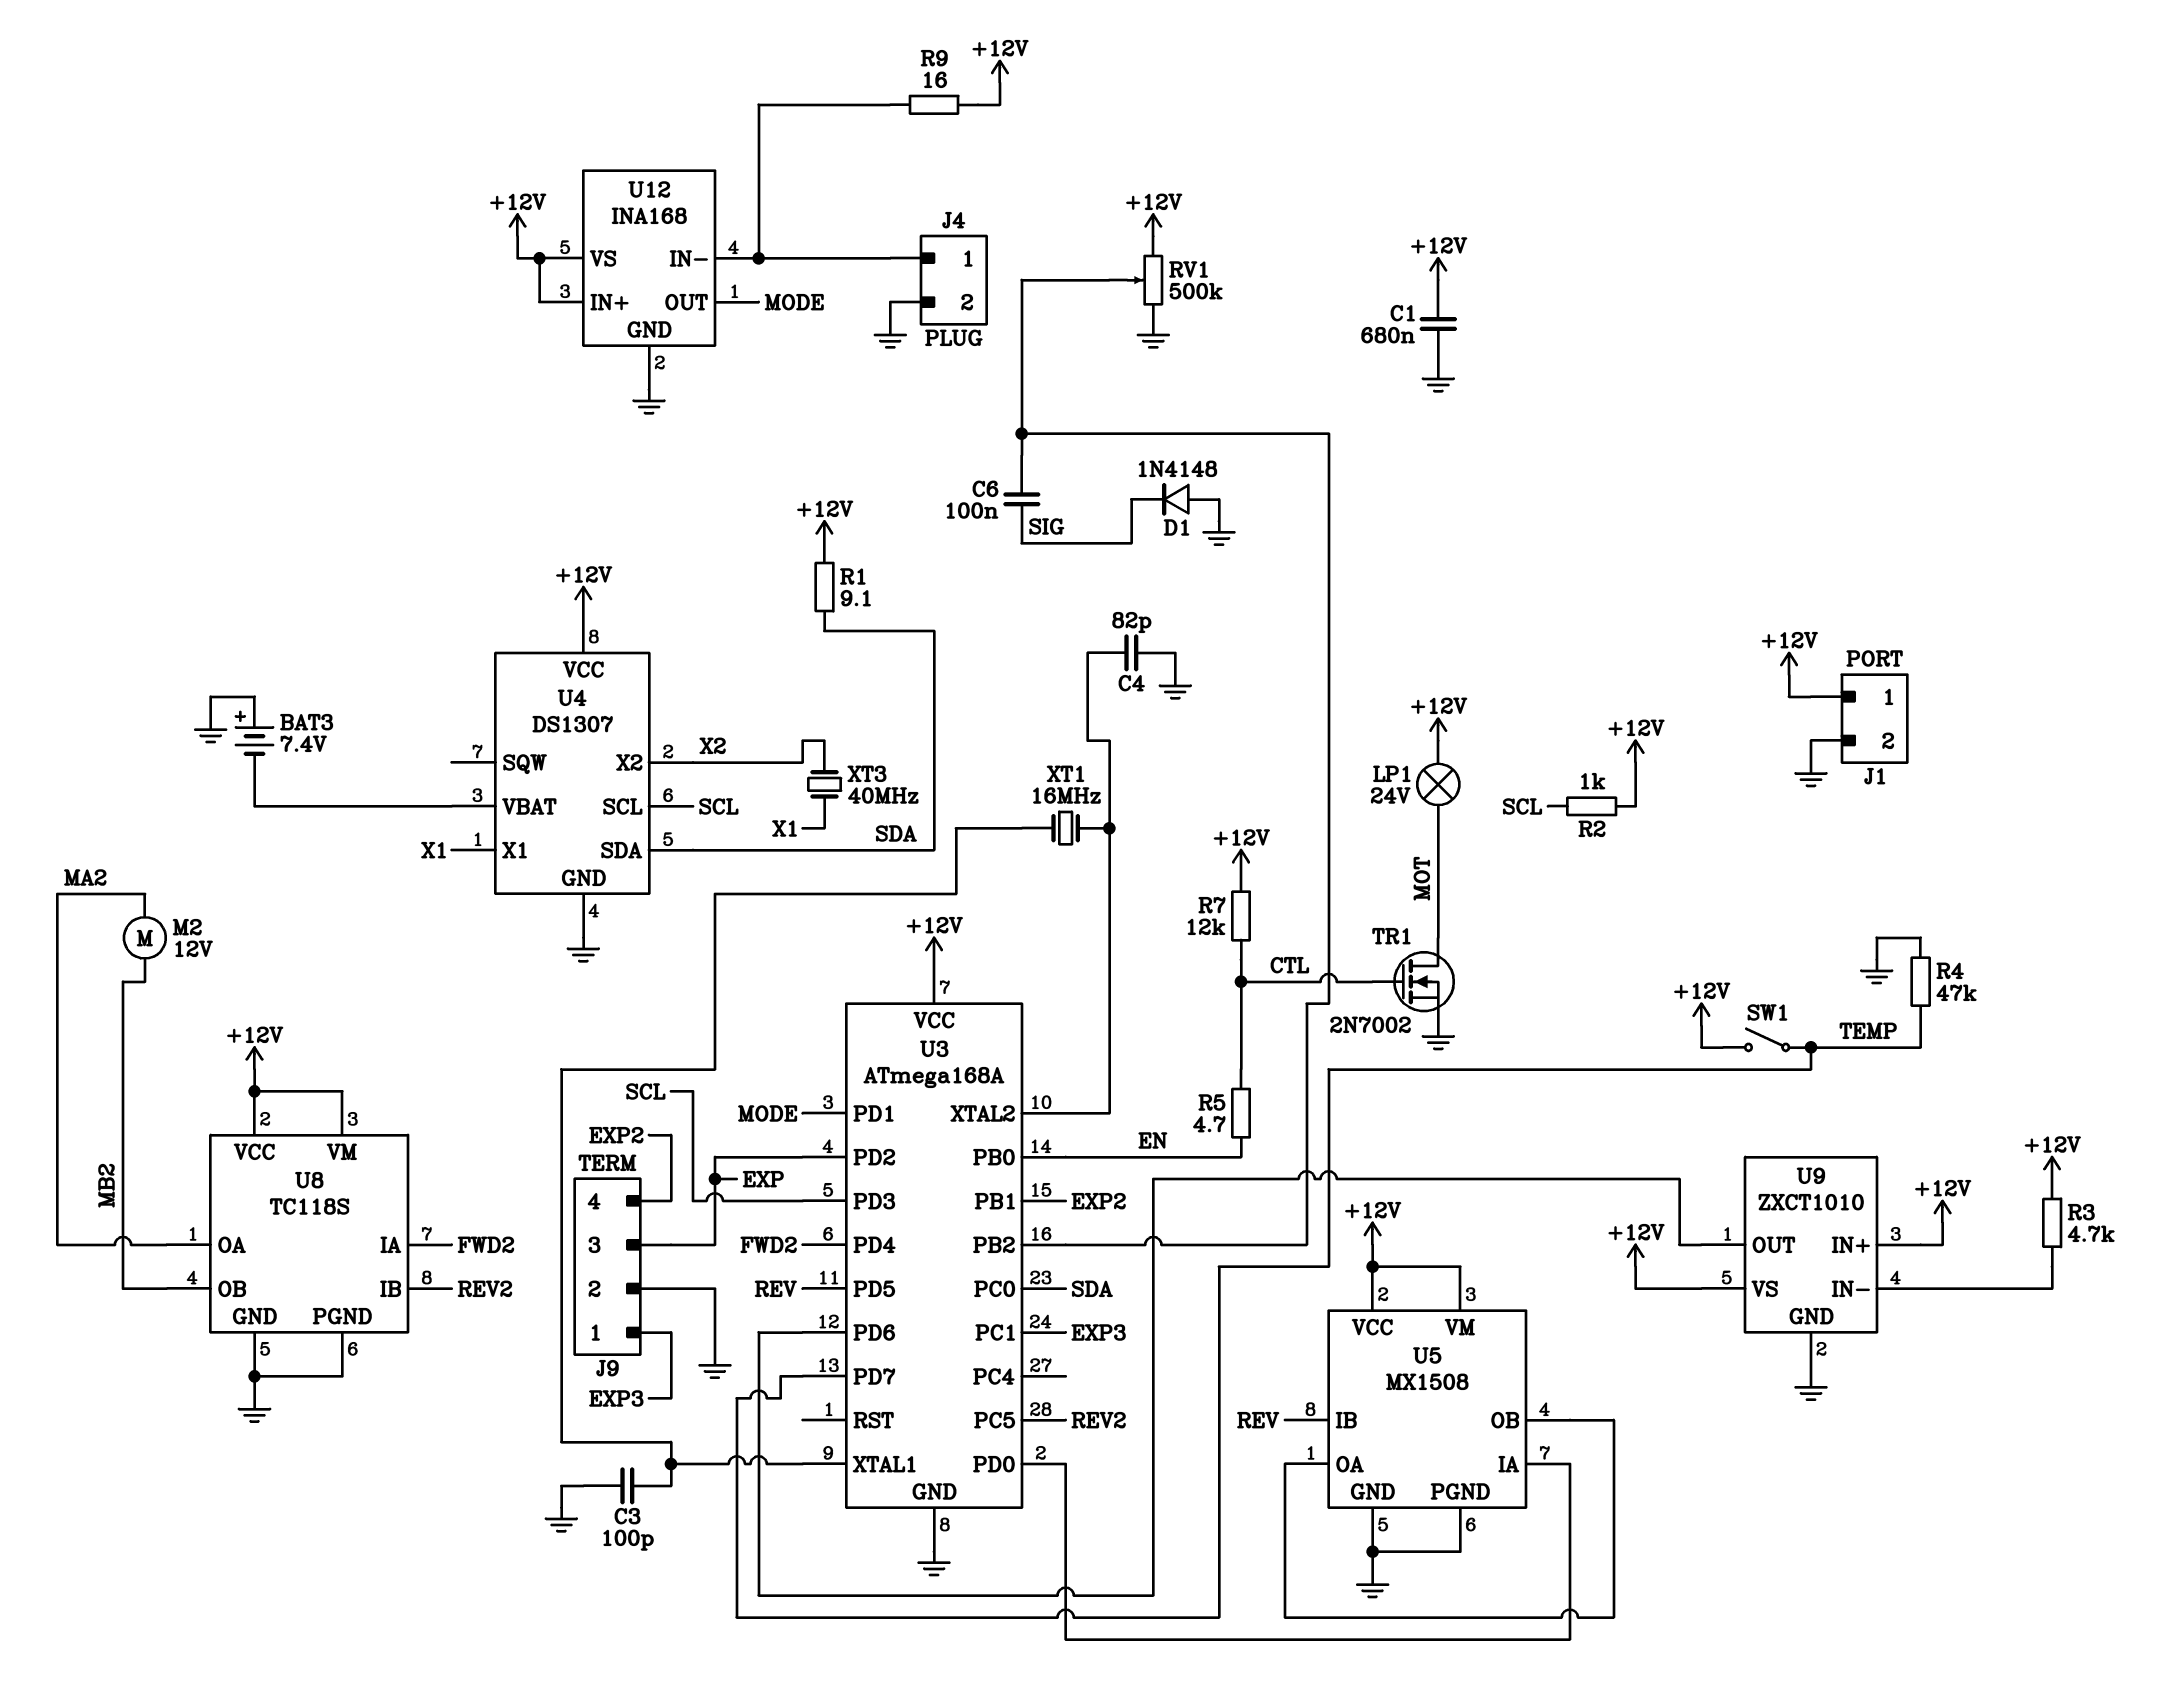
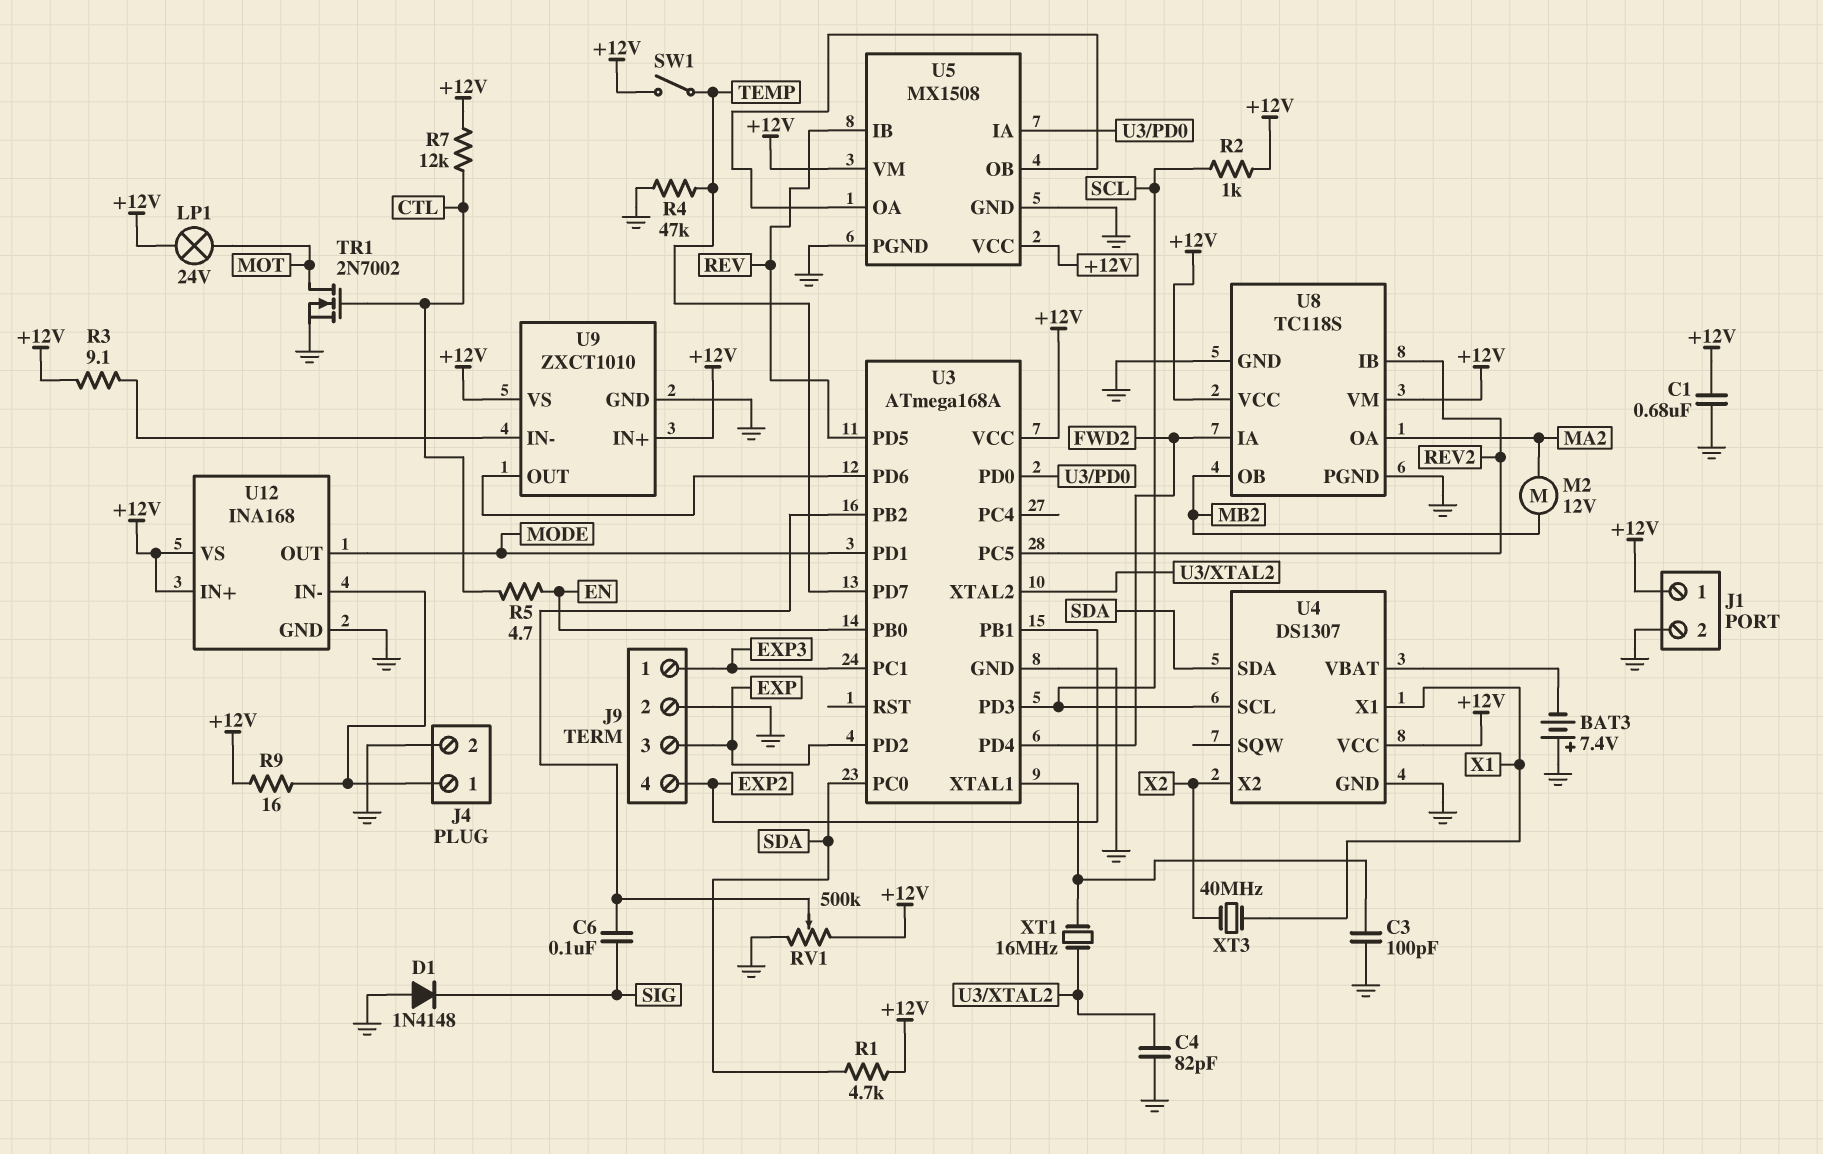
R1: 9.1 (+12V, SDA) -> 4.7k (+12V, SDA)
R3: 4.7k (+12V, U9/IN-) -> 9.1 (+12V, U9/IN-)

